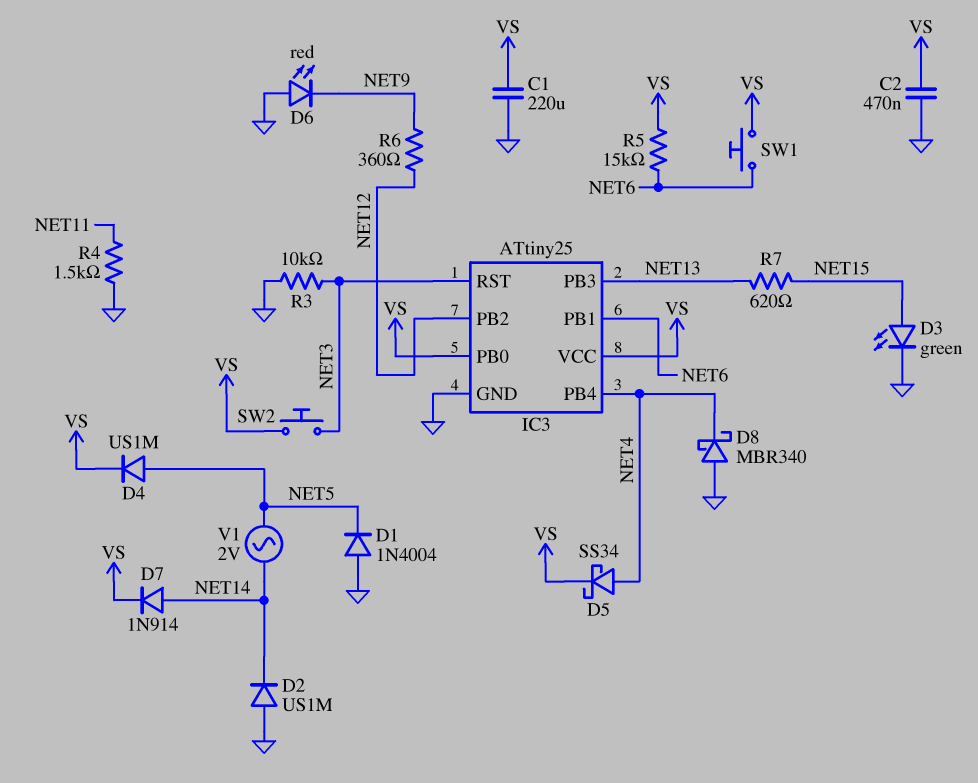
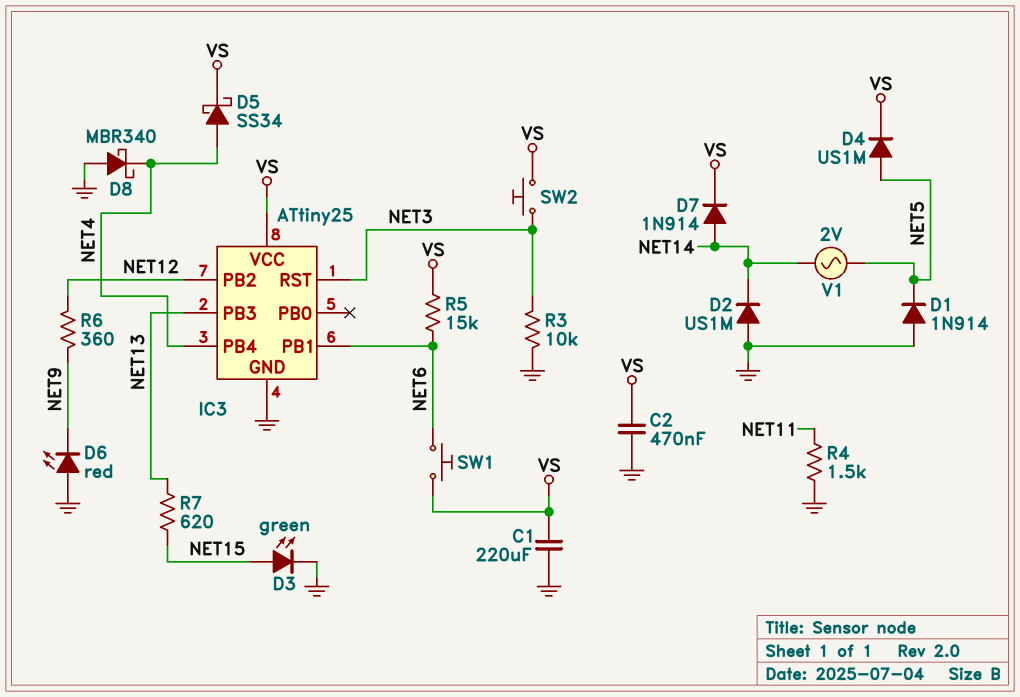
D1: diode 1N4004 (A GND, K NET5) -> diode 1N914 (A GND, K NET5)
IC3 pin PB0: VS -> none

